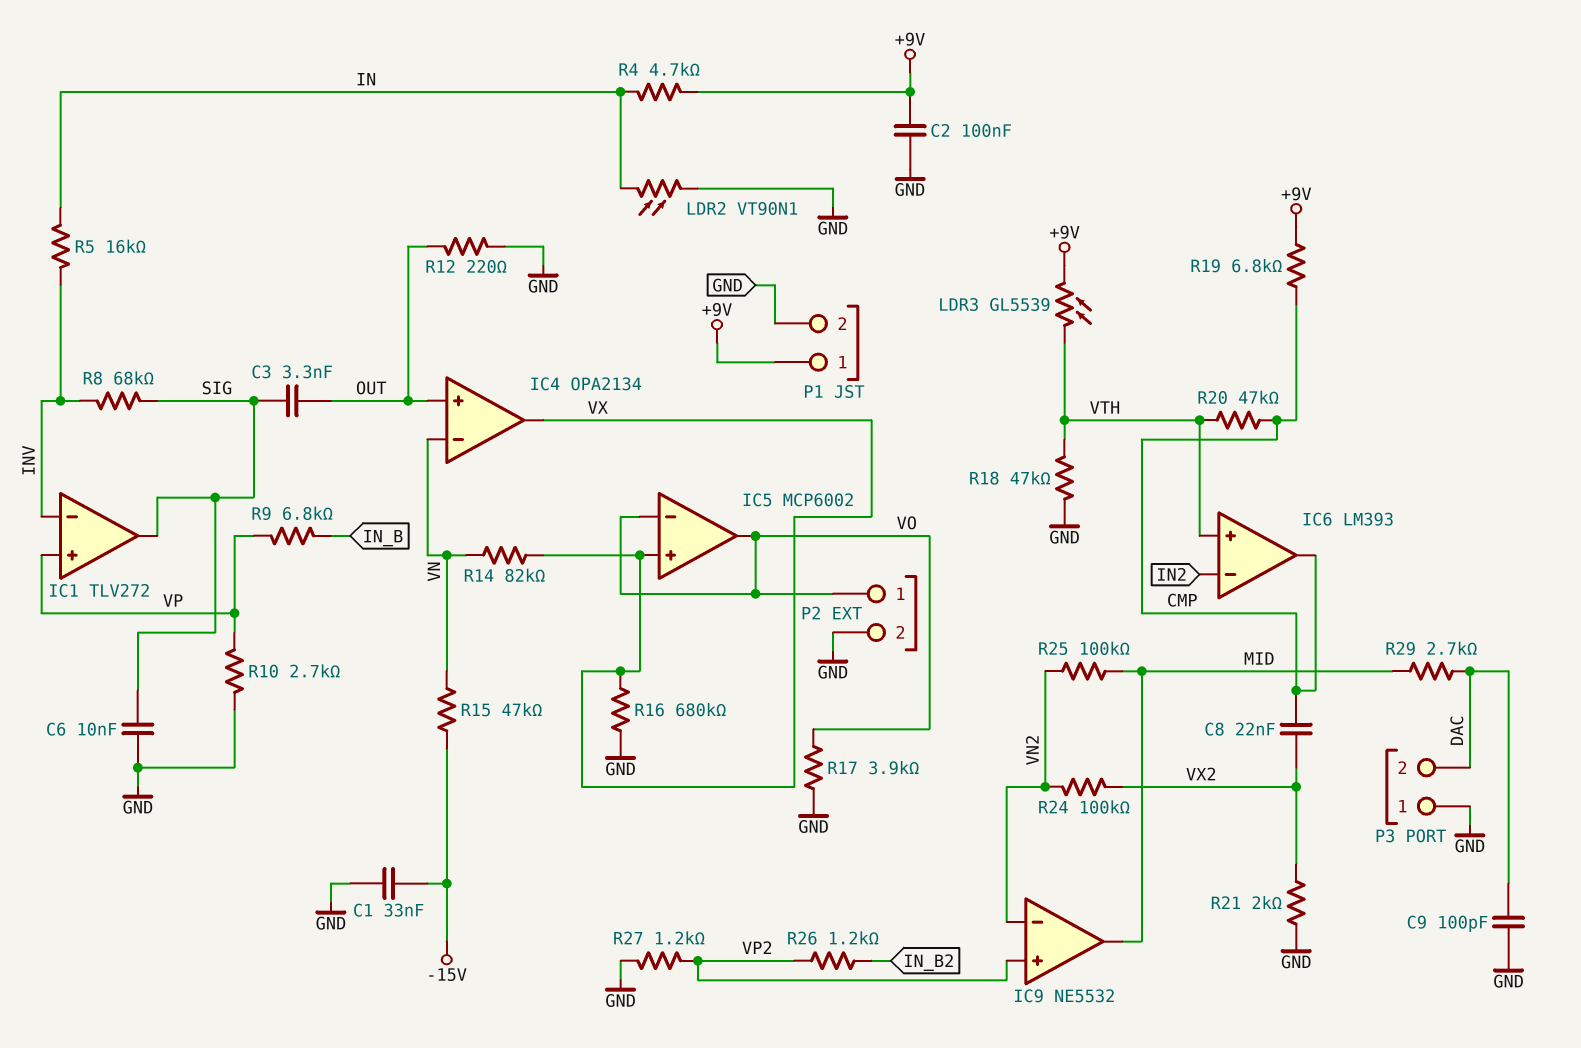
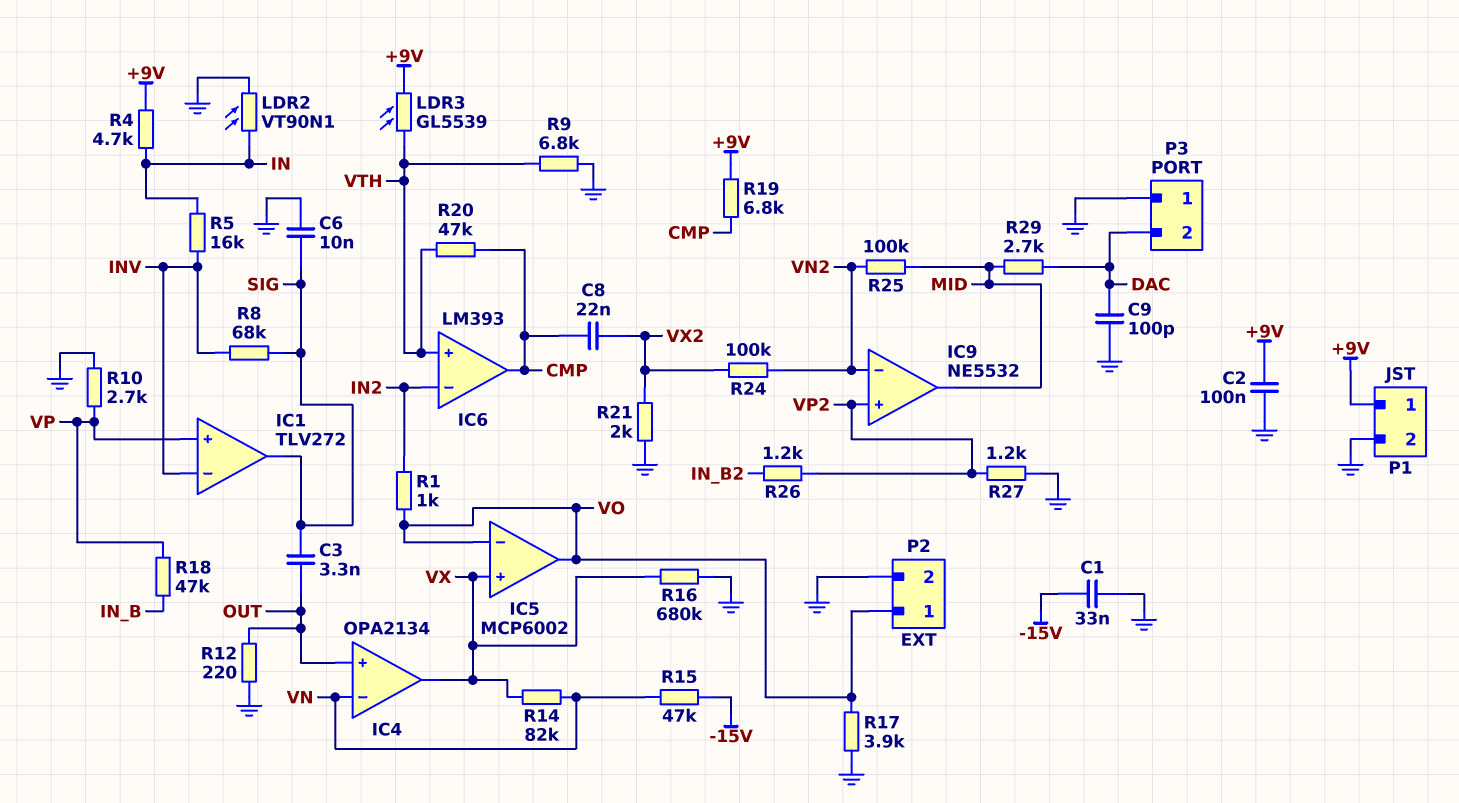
R1: none -> 1k (IN2, VO)
R9: 6.8k (IN_B, VP) -> 6.8k (GND, VTH)
R18: 47k (GND, VTH) -> 47k (IN_B, VP)

